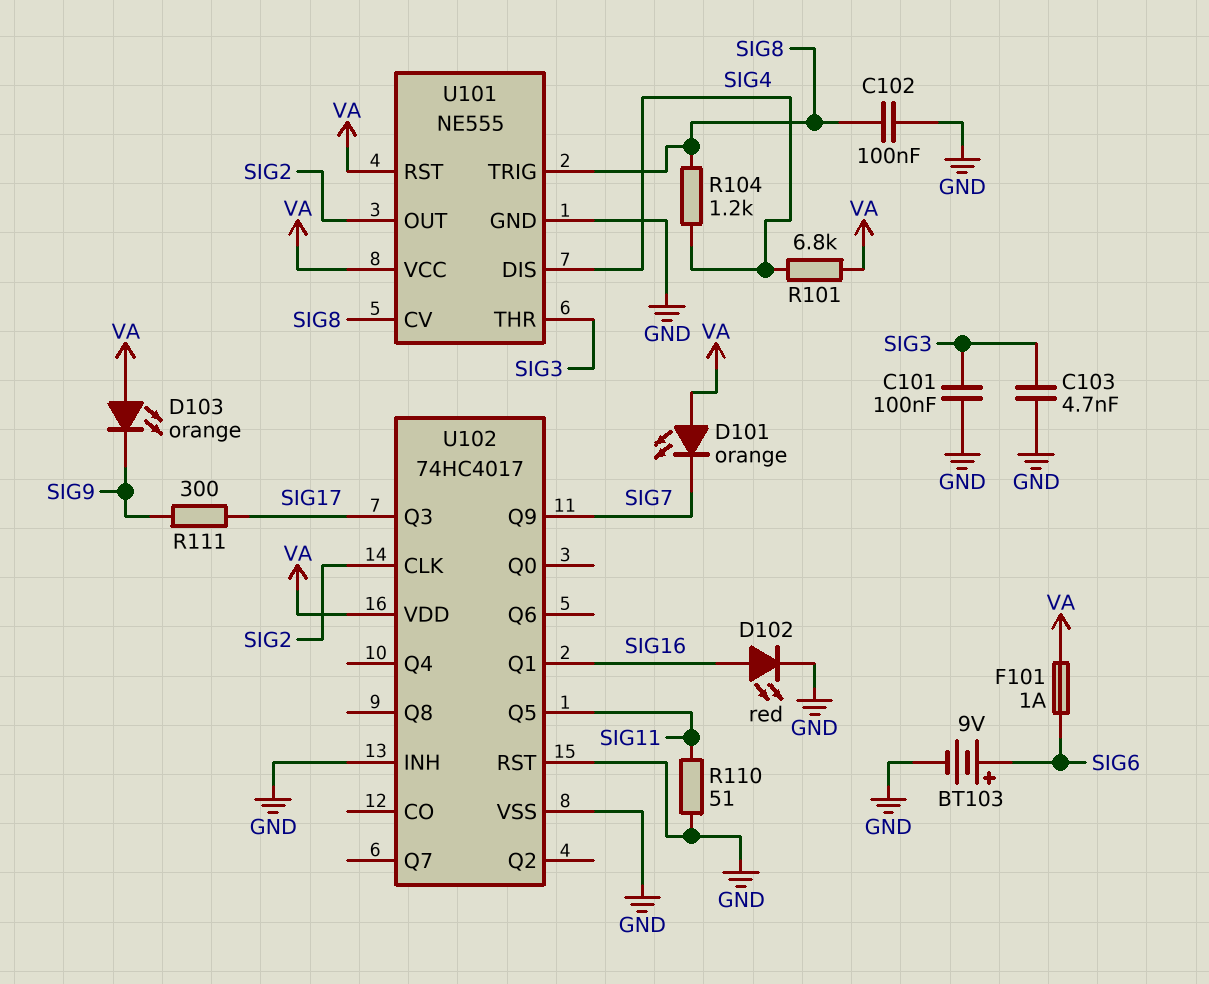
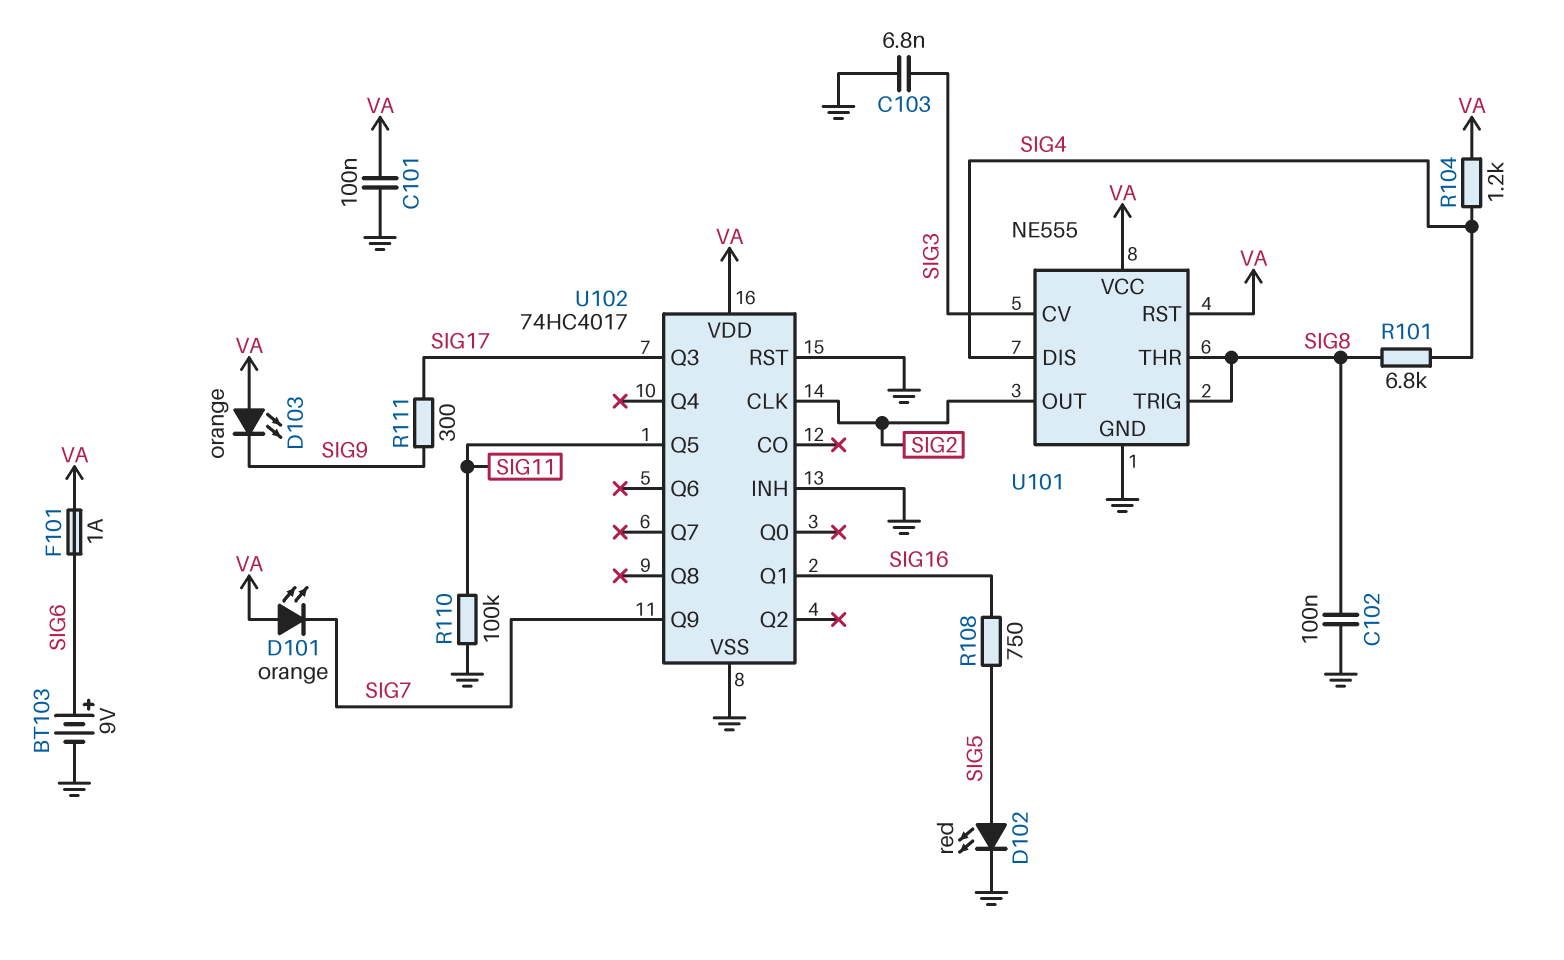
C101: 100nF (GND, SIG3) -> 100nF (GND, VA)
C103: 4.7nF (GND, SIG3) -> 6.8nF (GND, SIG3)
D102: LED red (A SIG16, K GND) -> LED red (A SIG5, K GND)
R101: 6.8k (SIG4, VA) -> 6.8k (SIG4, SIG8)
R104: 1.2k (SIG4, SIG8) -> 1.2k (SIG4, VA)
R108: none -> 750 (SIG5, SIG16)
R110: 51 (GND, SIG11) -> 100k (GND, SIG11)
U101 pin CV: SIG8 -> SIG3
U101 pin THR: SIG3 -> SIG8

